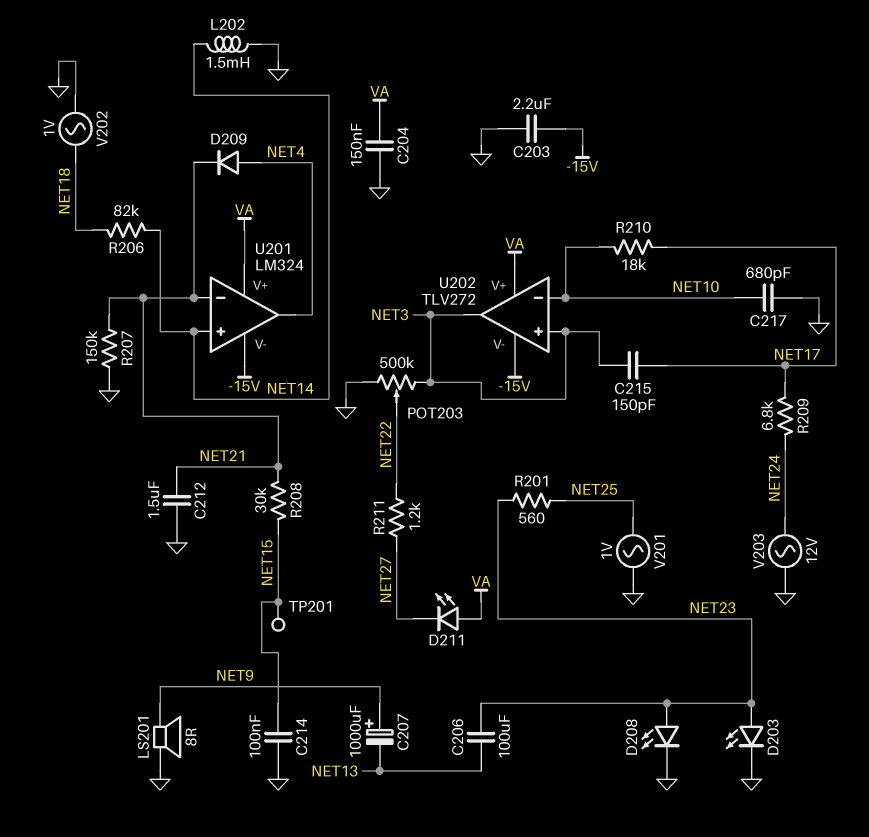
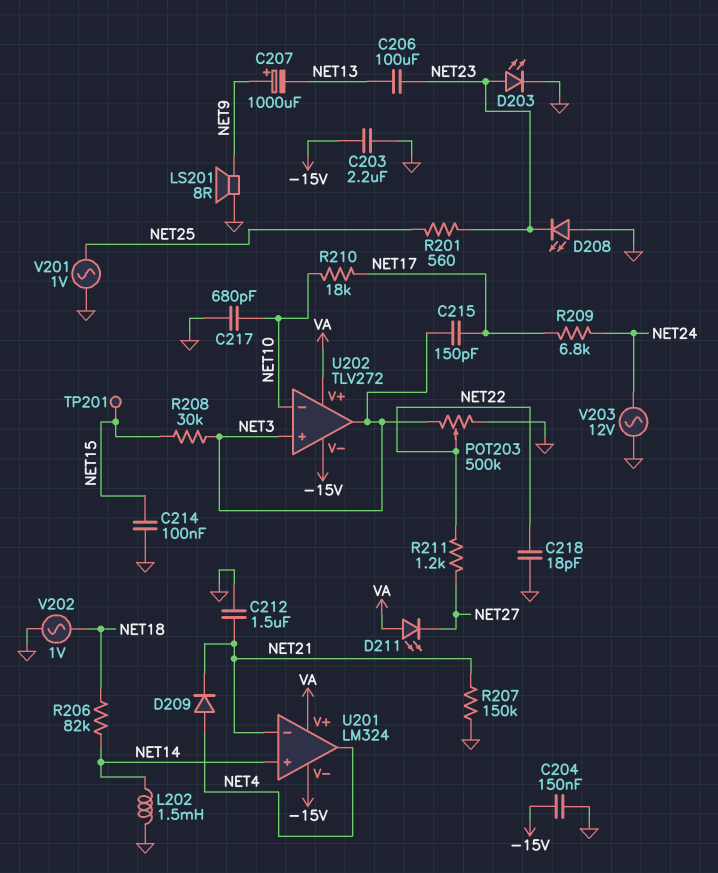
C204: 150nF (GND, VA) -> 150nF (-15V, GND)
C218: none -> 18pF (GND, NET22)
D208: LED (A NET23, K GND) -> LED (A GND, K NET23)
R208: 30k (NET15, NET21) -> 30k (NET3, NET15)

